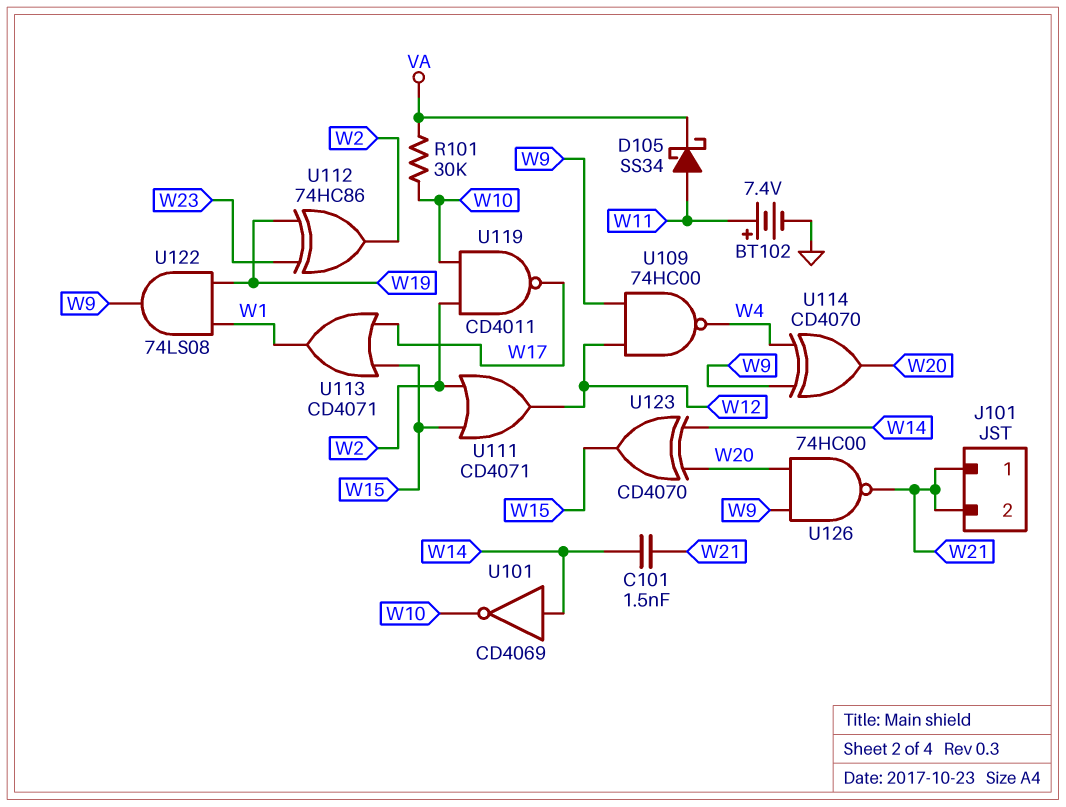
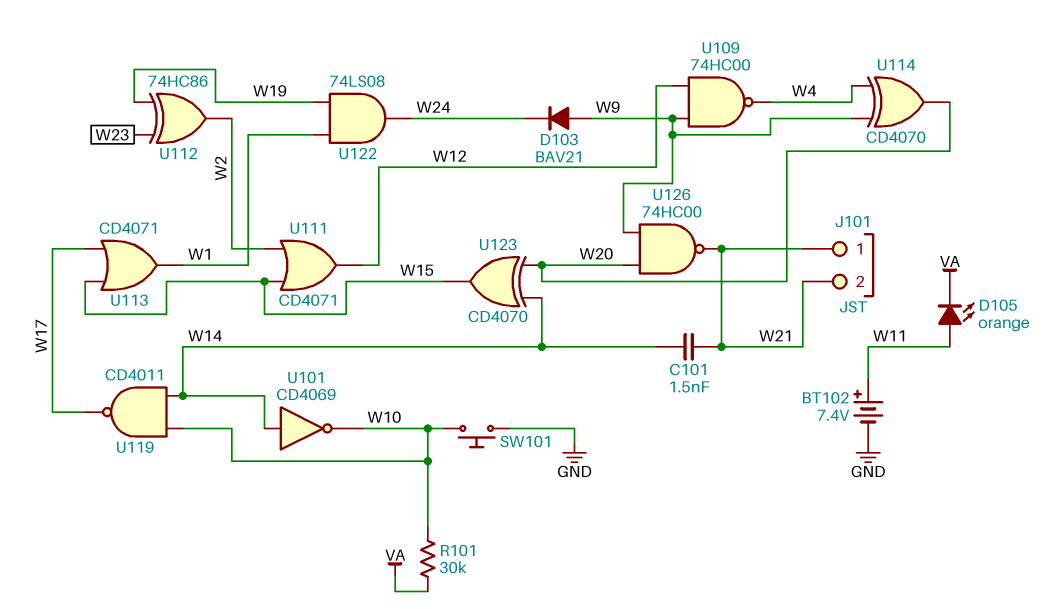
D103: none -> diode BAV21 (A W9, K W24)
D105: schottky SS34 (A W11, K VA) -> LED orange (A W11, K VA)
SW101: none -> button (GND, W10)
U119: NAND CD4011 (in W2, in W10, out W17) -> NAND CD4011 (in W10, in W14, out W17)
U122: AND 74LS08 (in W1, in W19, out W9) -> AND 74LS08 (in W1, in W19, out W24)

